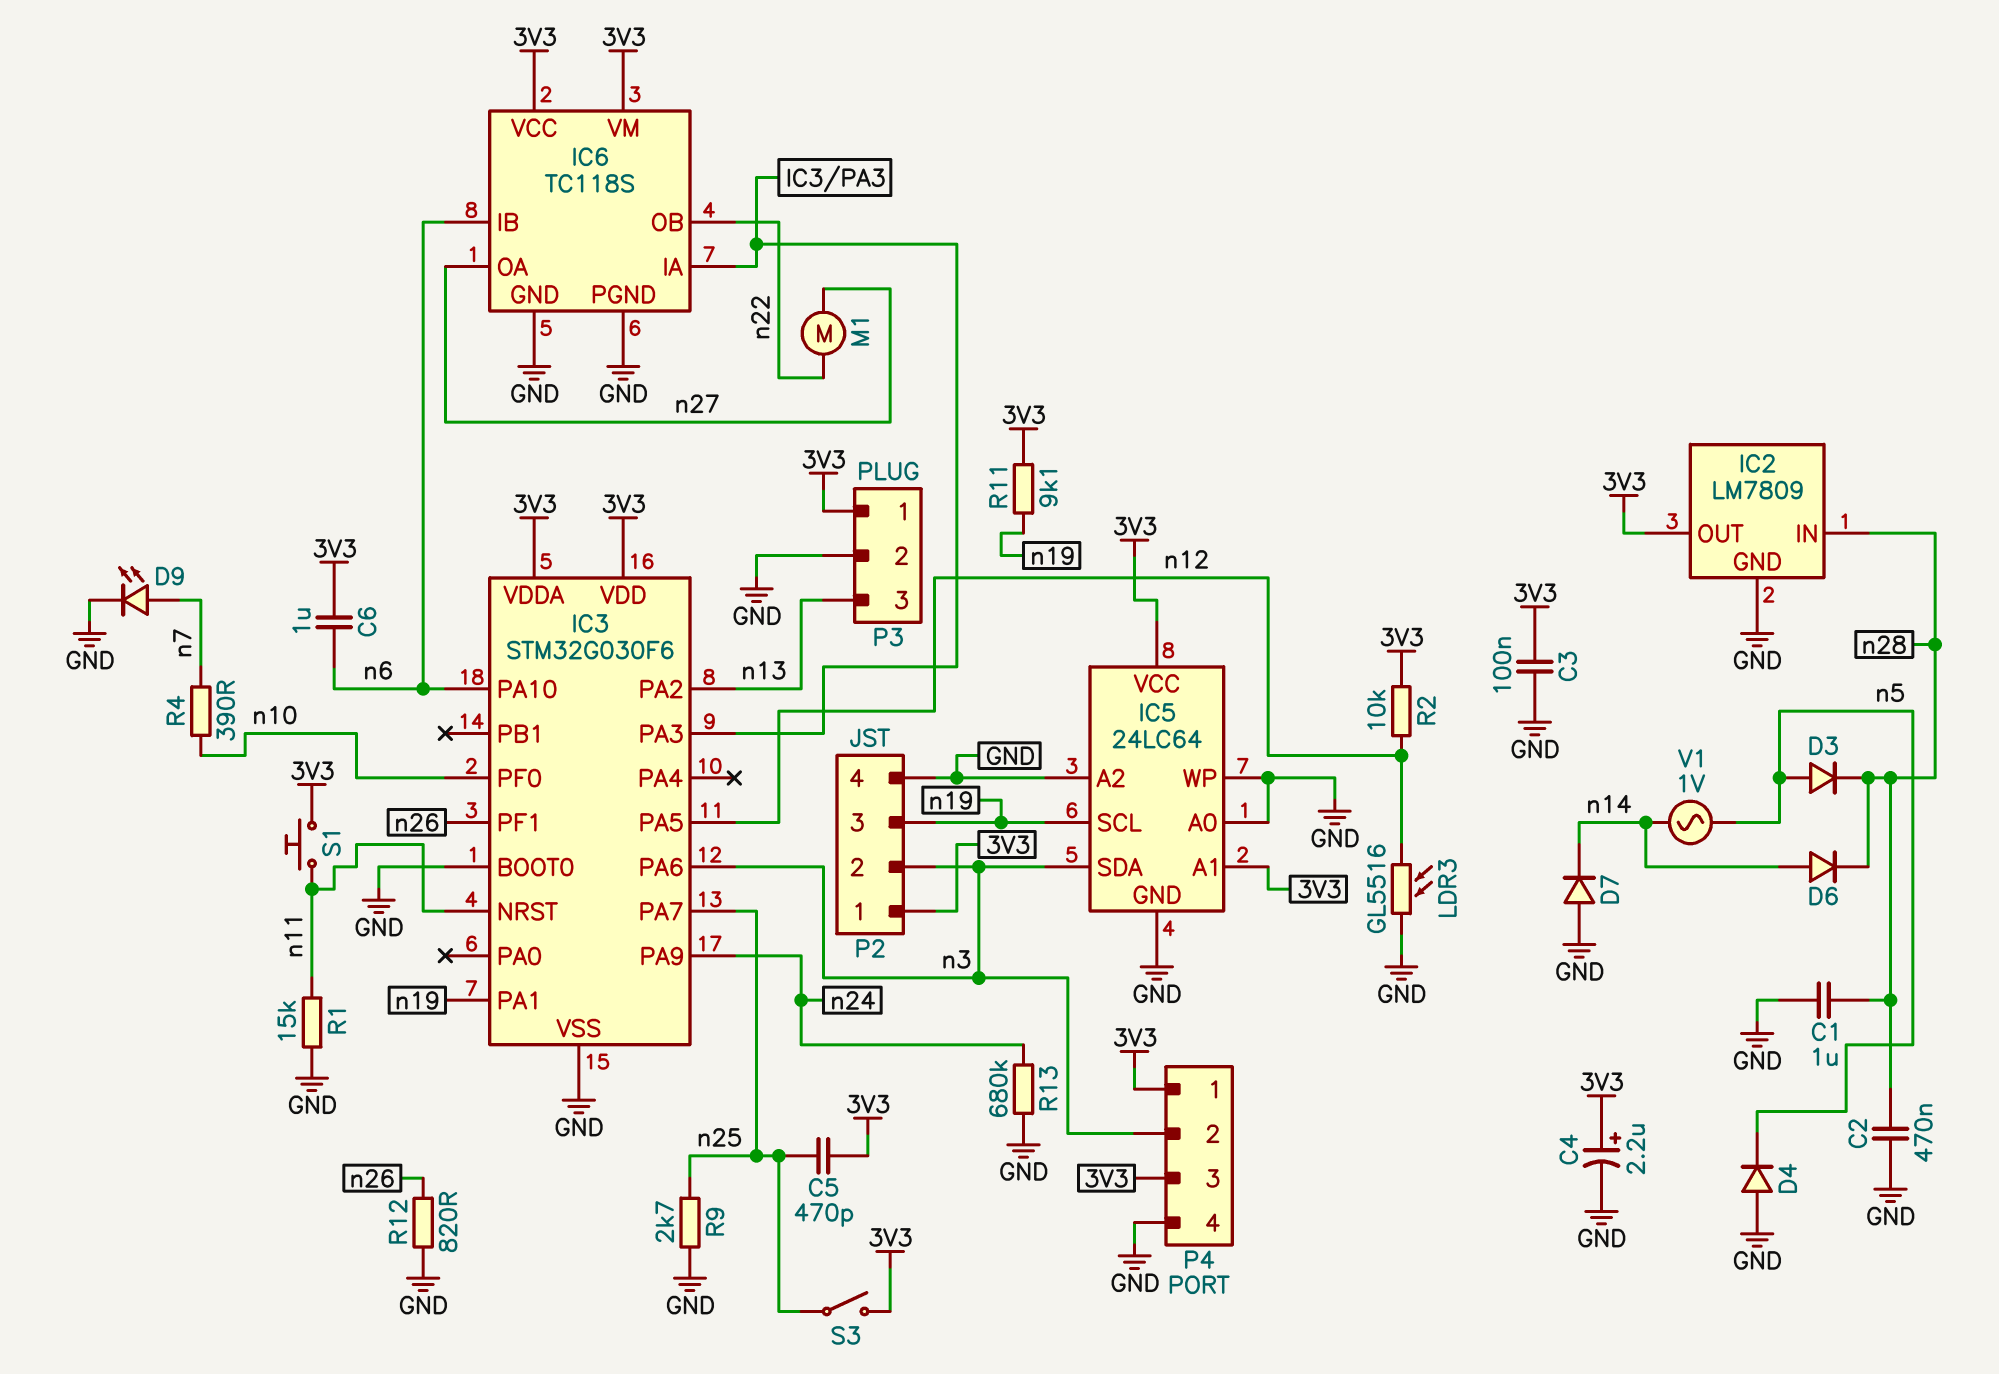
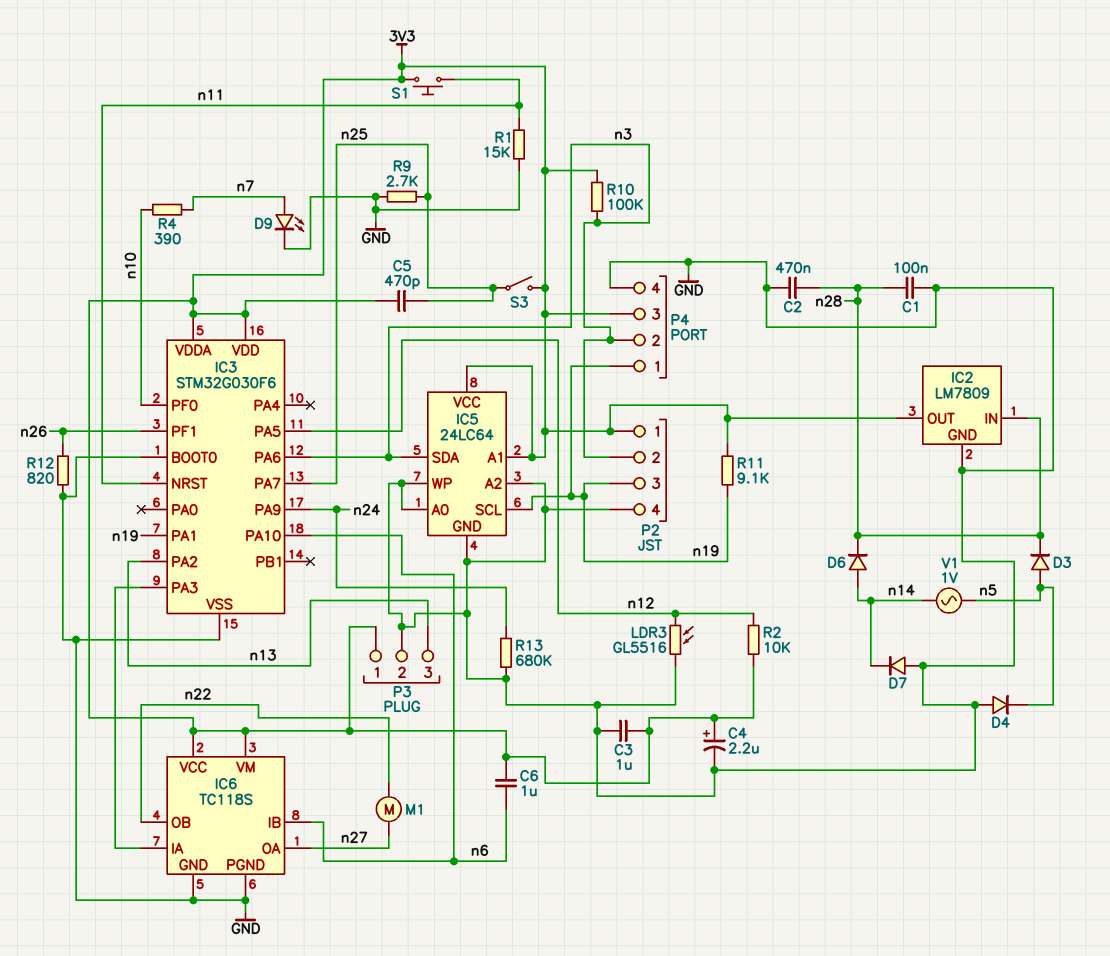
C1: 1uF (GND, n28) -> 100nF (GND, n28)
C3: 100nF (3V3, GND) -> 1uF (3V3, GND)
P4 pin 1: 3V3 -> n19
R10: none -> 100k (3V3, n3)

